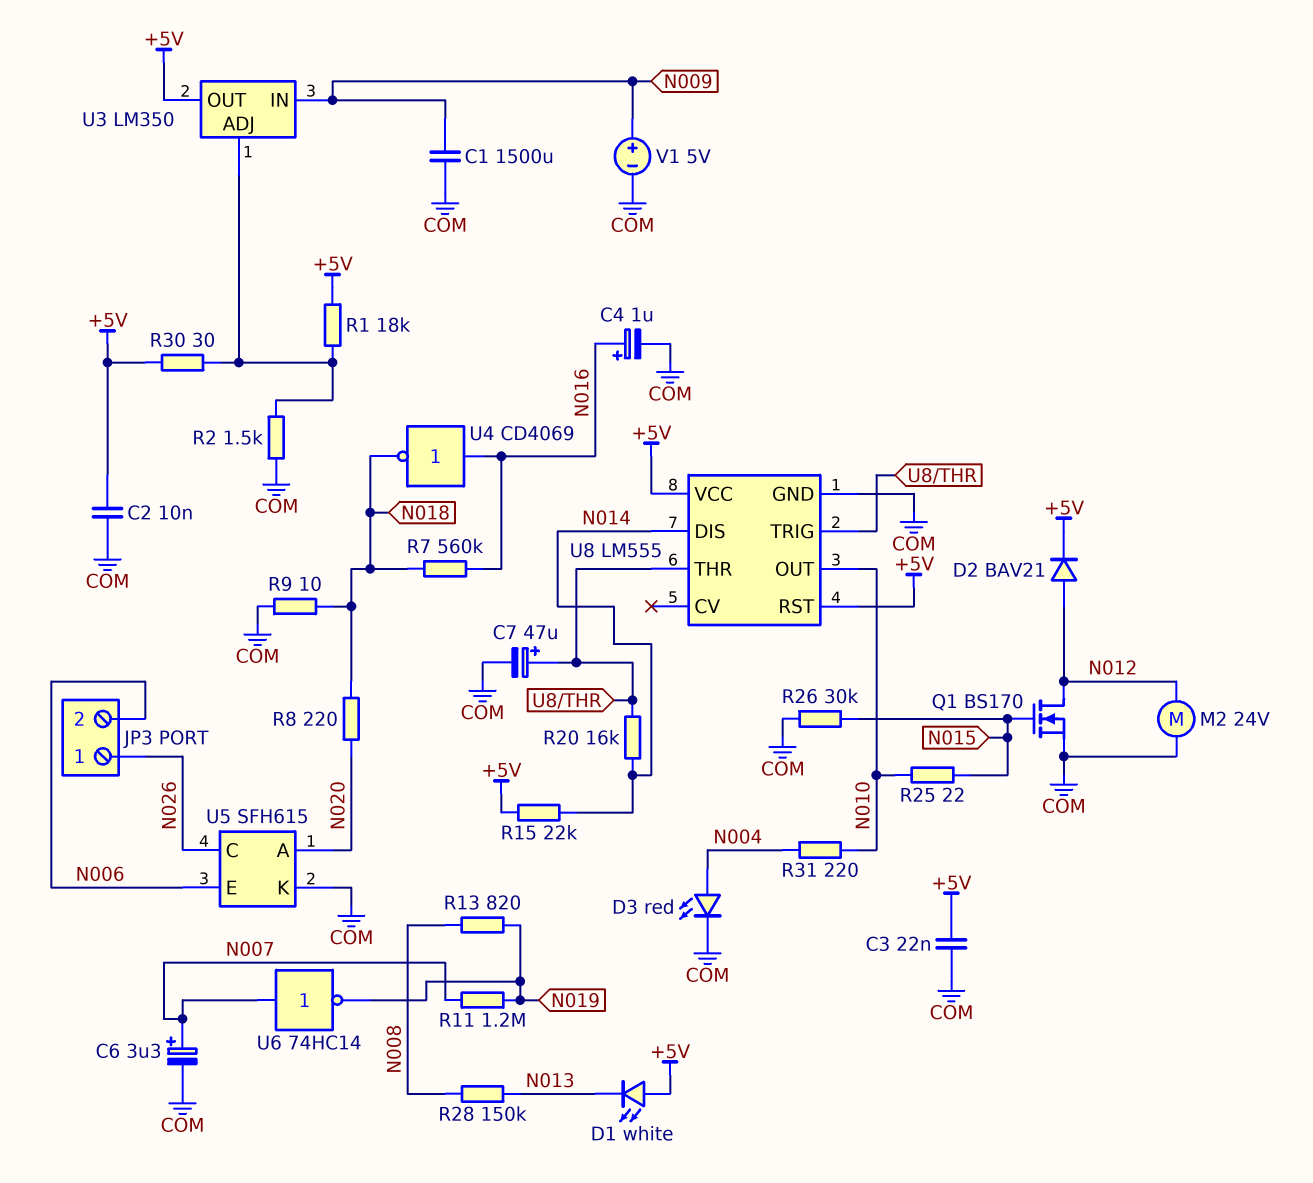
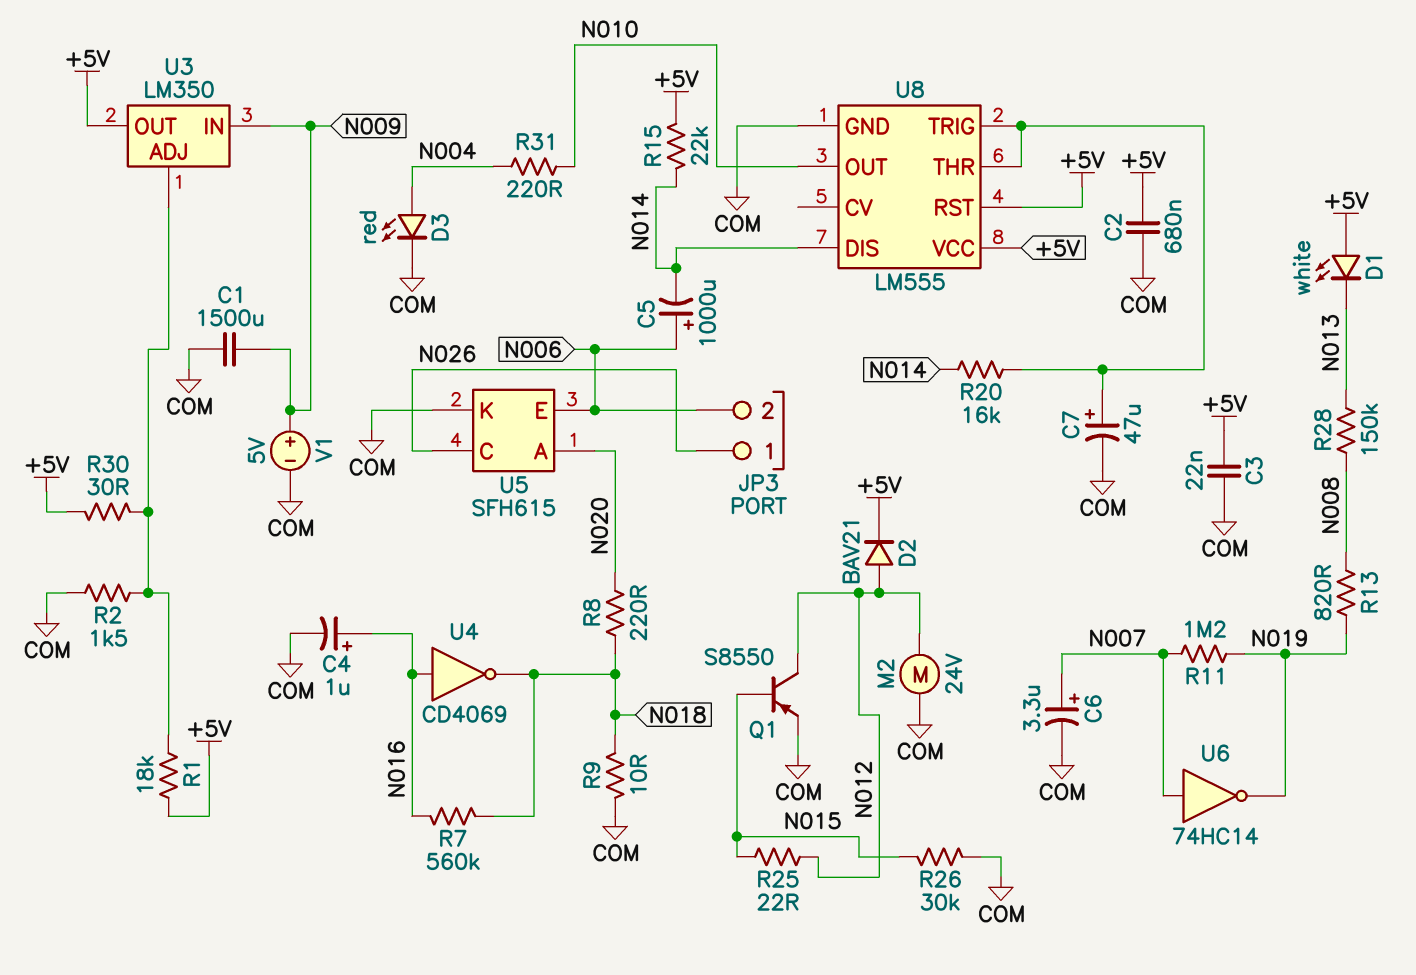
C2: 10nF (+5V, COM) -> 680nF (+5V, COM)
C5: none -> 1000uF (plus N006, minus N014)
Q1: NMOS BS170 (G N015, D N012, S COM) -> PNP S8550 (B N015, C N012, E COM)
R25: 22 (N010, N015) -> 22 (N012, N015)

